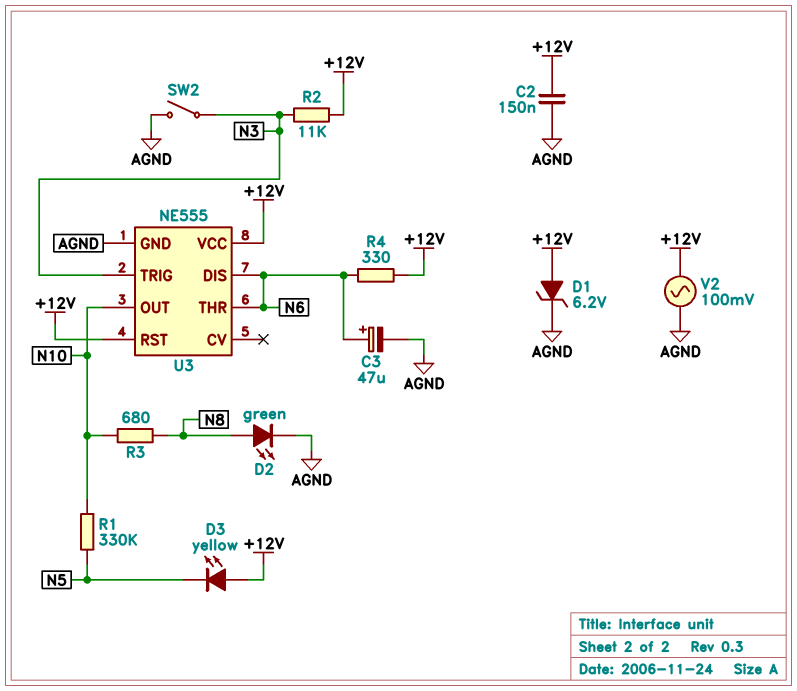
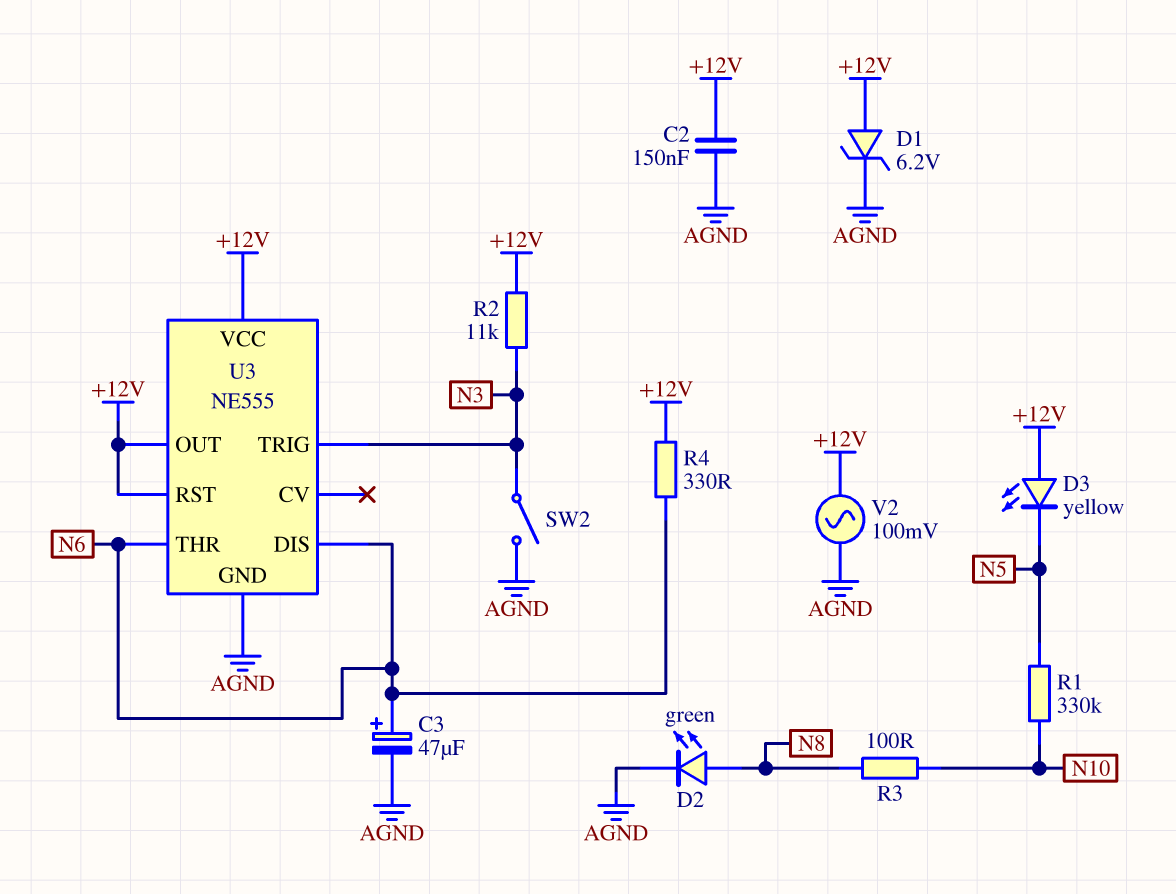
R3: 680 (N8, N10) -> 100 (N8, N10)
U3 pin OUT: N10 -> +12V

